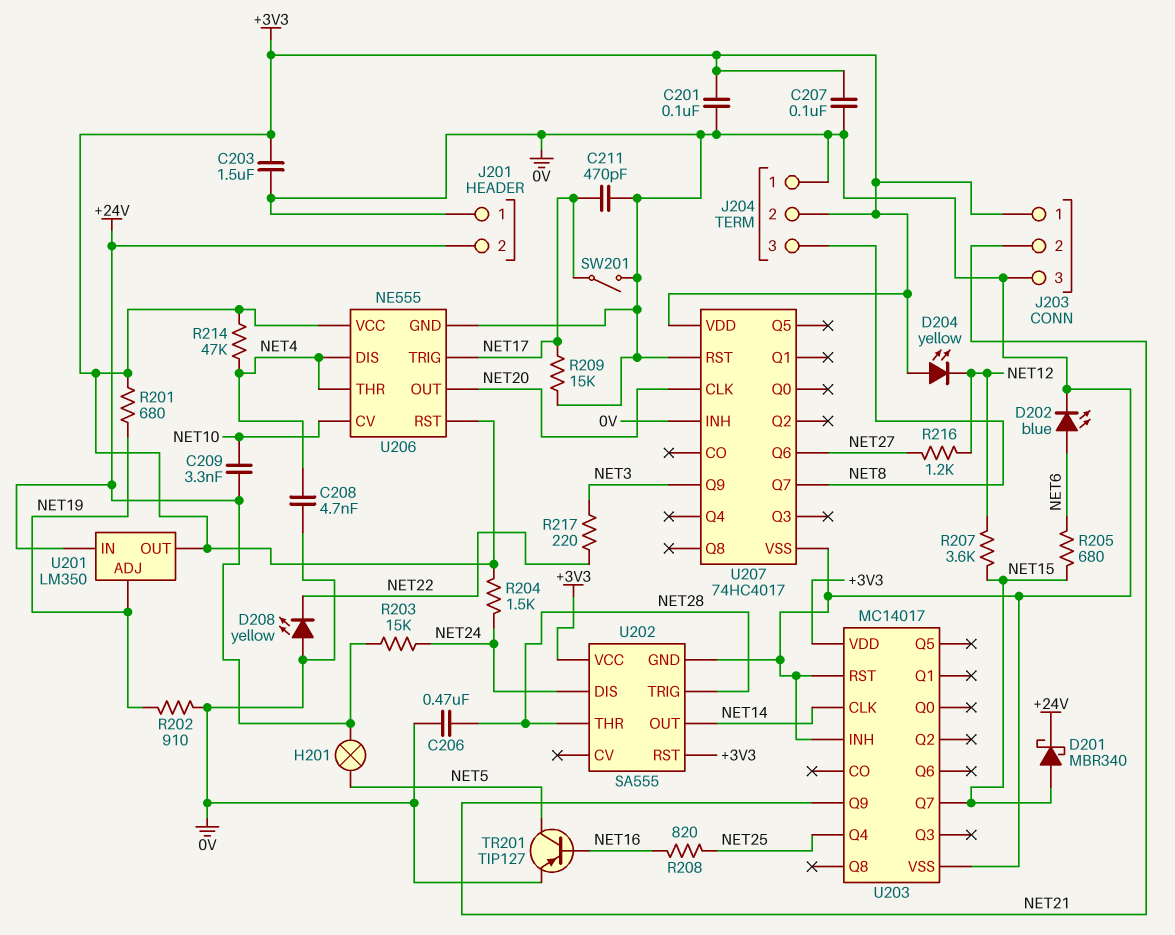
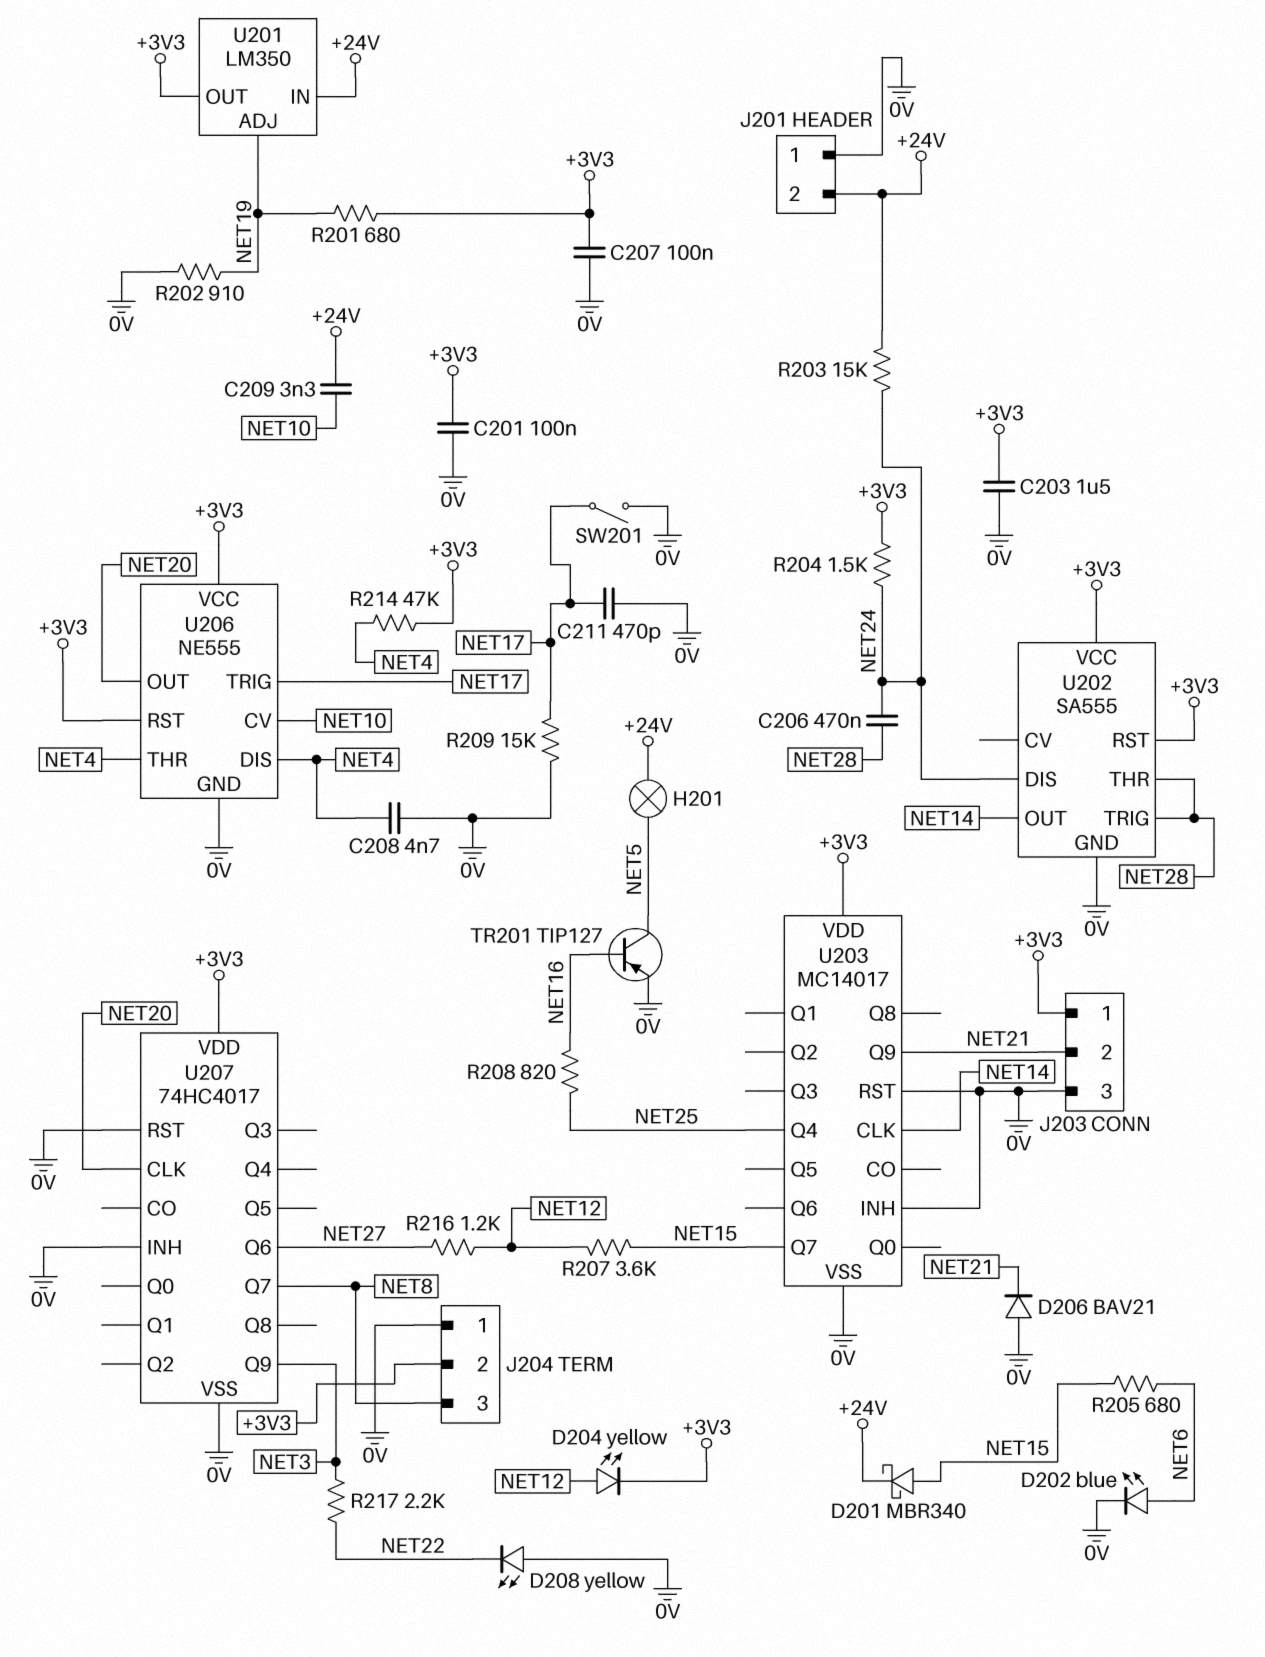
C206: 470nF (0V, NET28) -> 470nF (NET24, NET28)
D204: LED yellow (A +3V3, K NET12) -> LED yellow (A NET12, K +3V3)
D206: none -> diode BAV21 (A 0V, K NET21)
R217: 220 (NET3, NET22) -> 2.2k (NET3, NET22)

